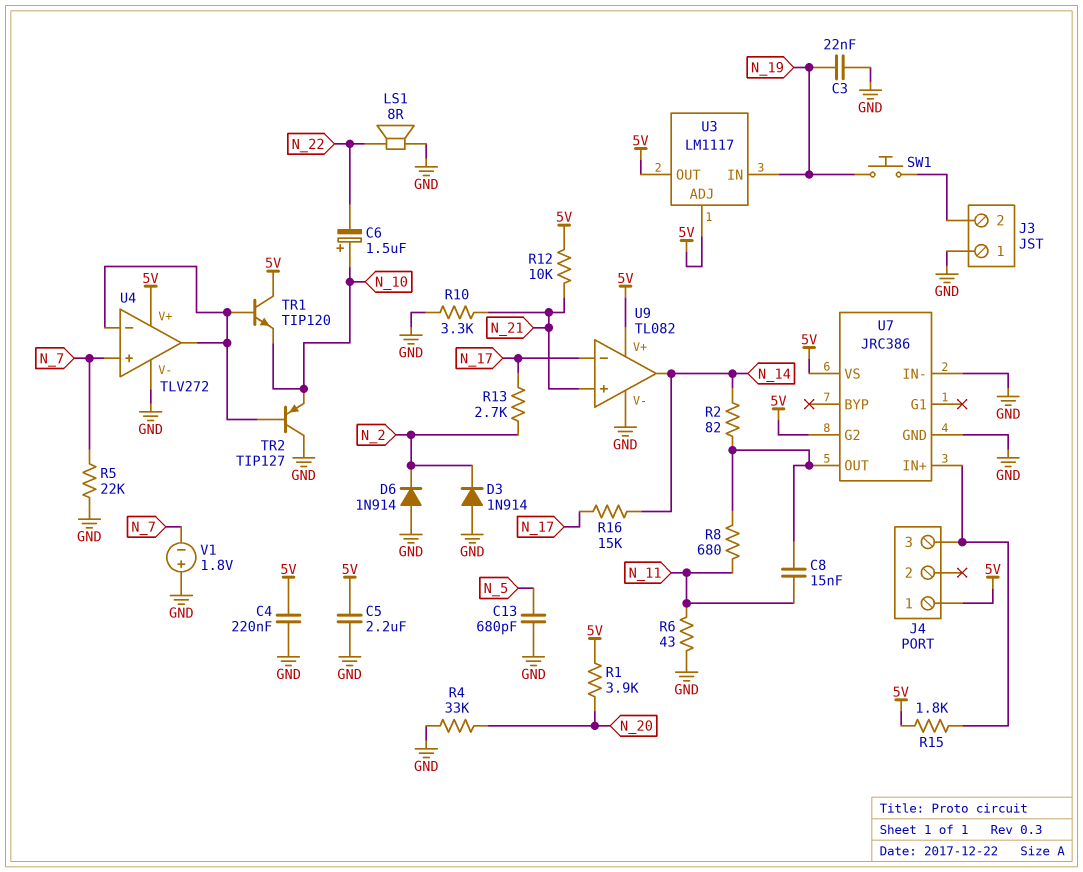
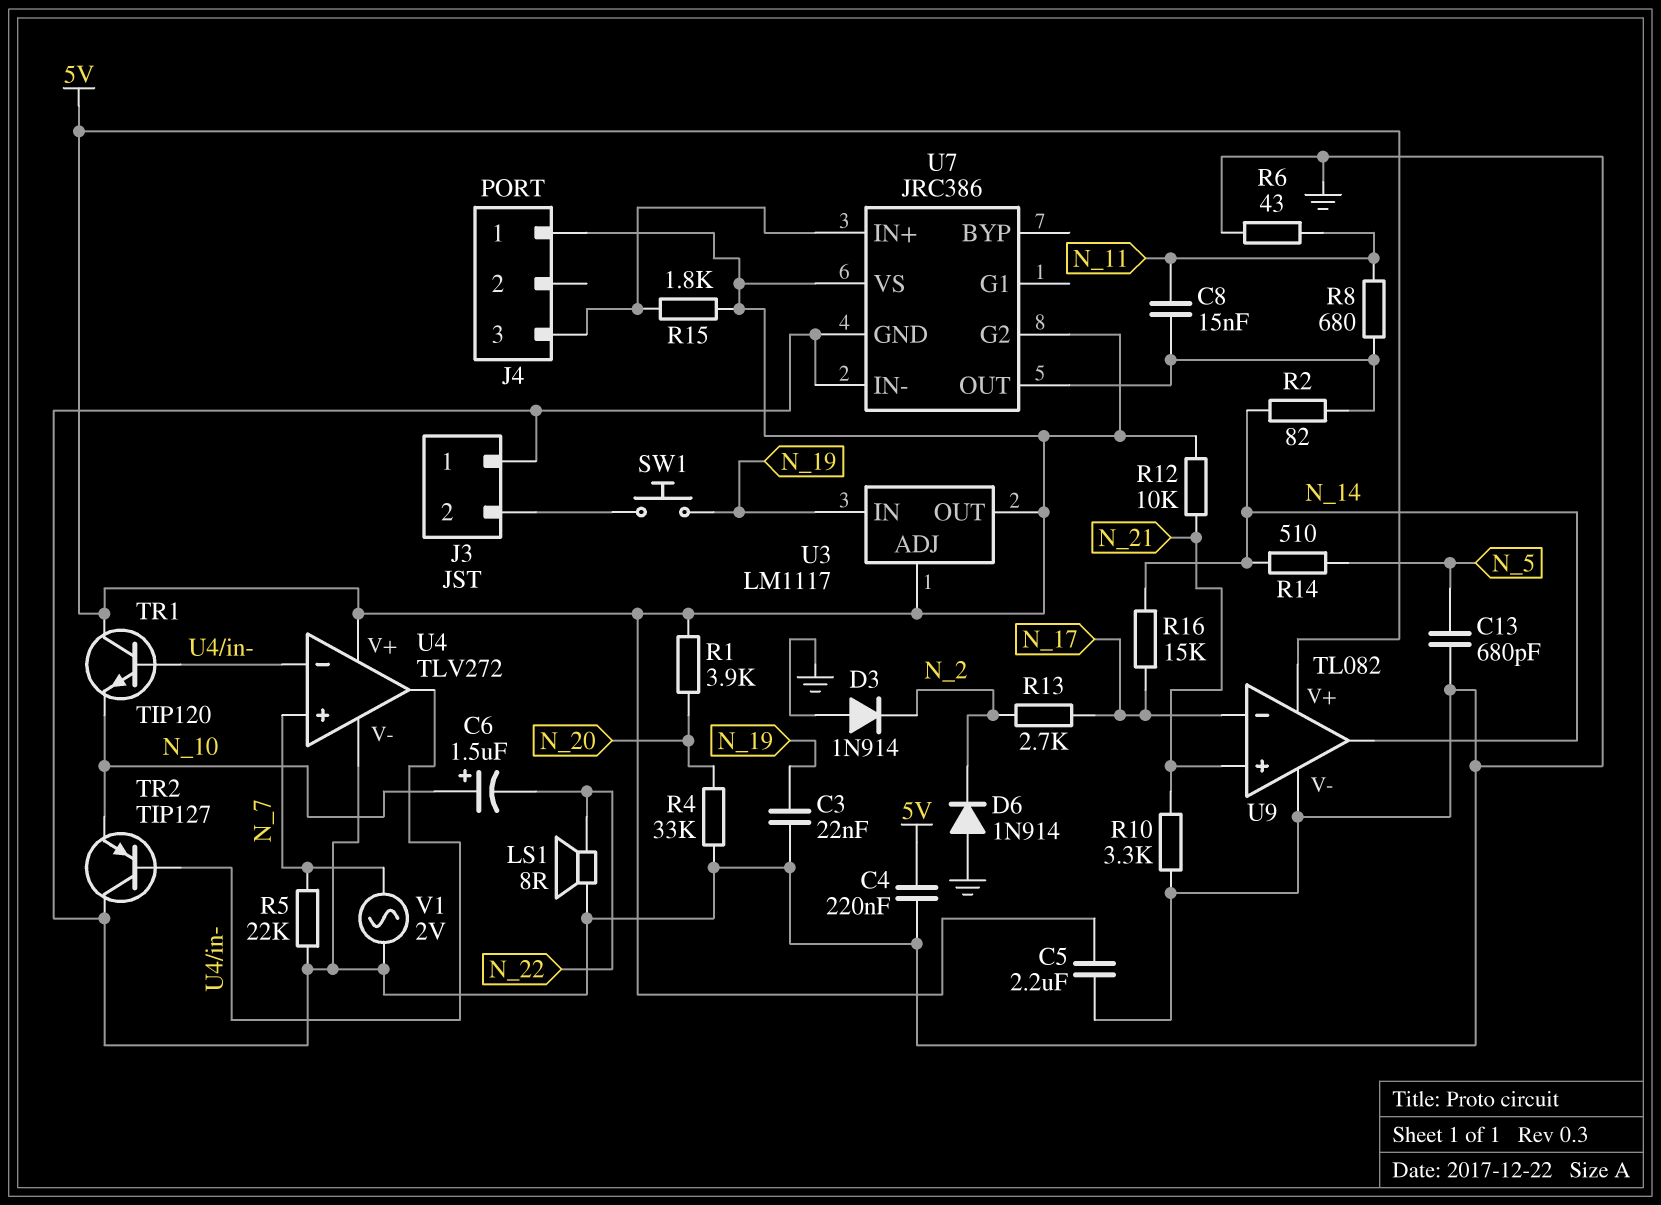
R14: none -> 510 (N_5, N_14)
V1: 1.8V (plus GND, minus N_7) -> AC 2V (GND, N_7)

